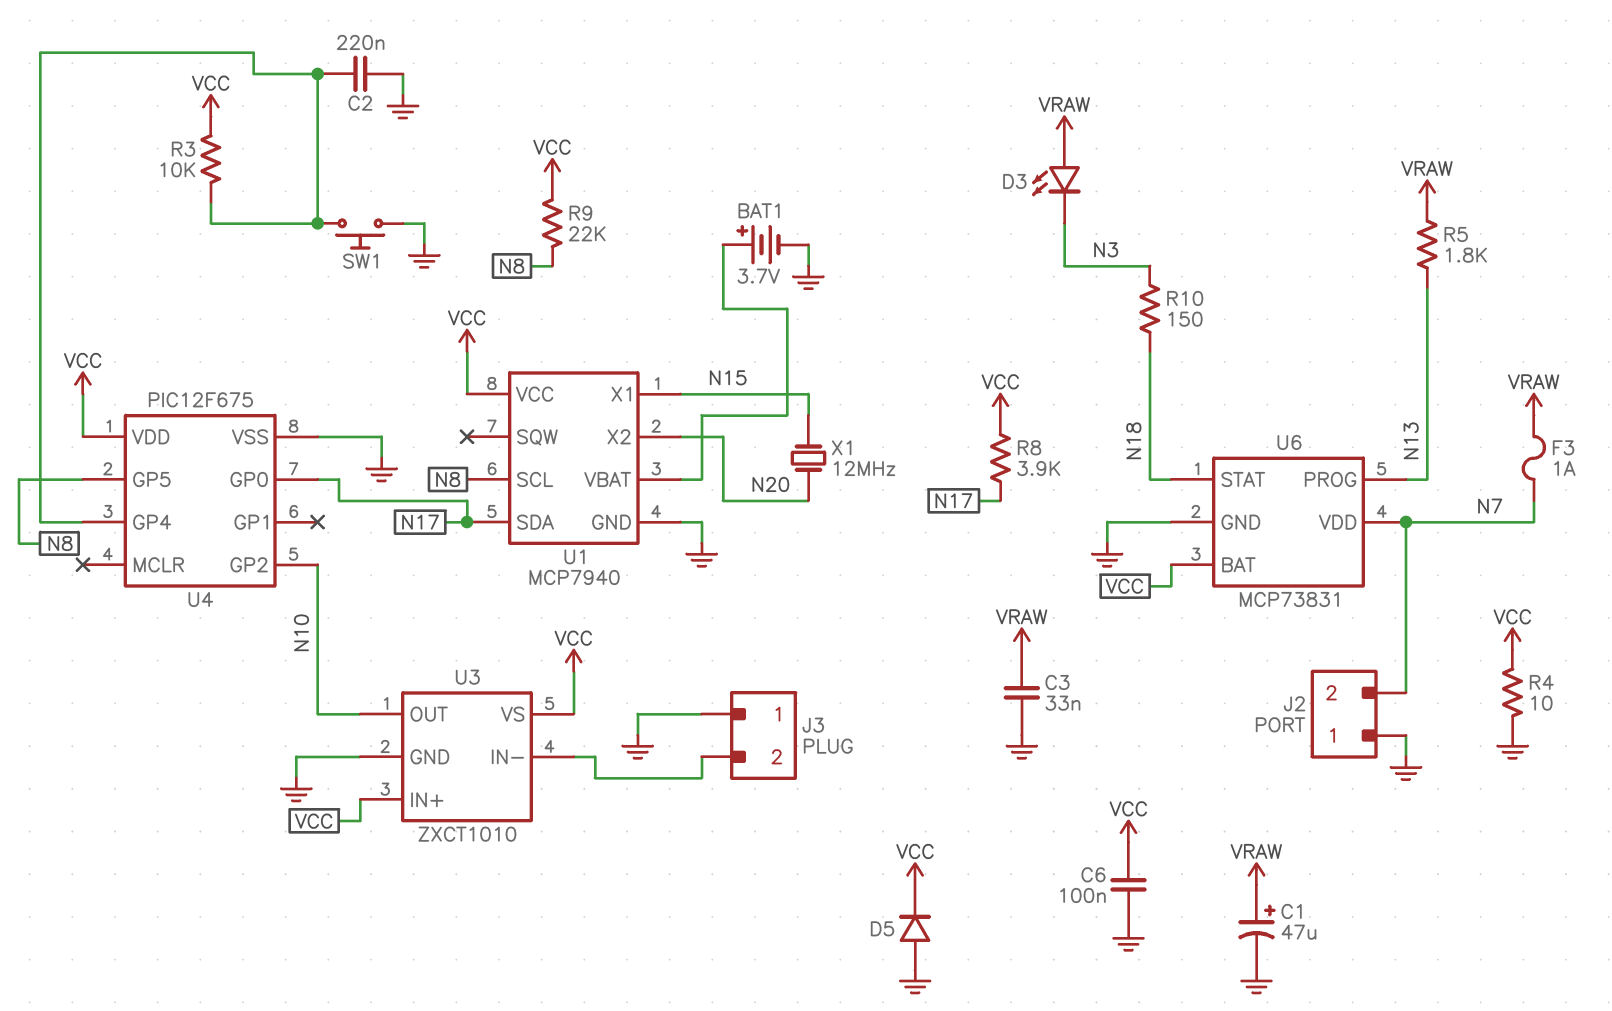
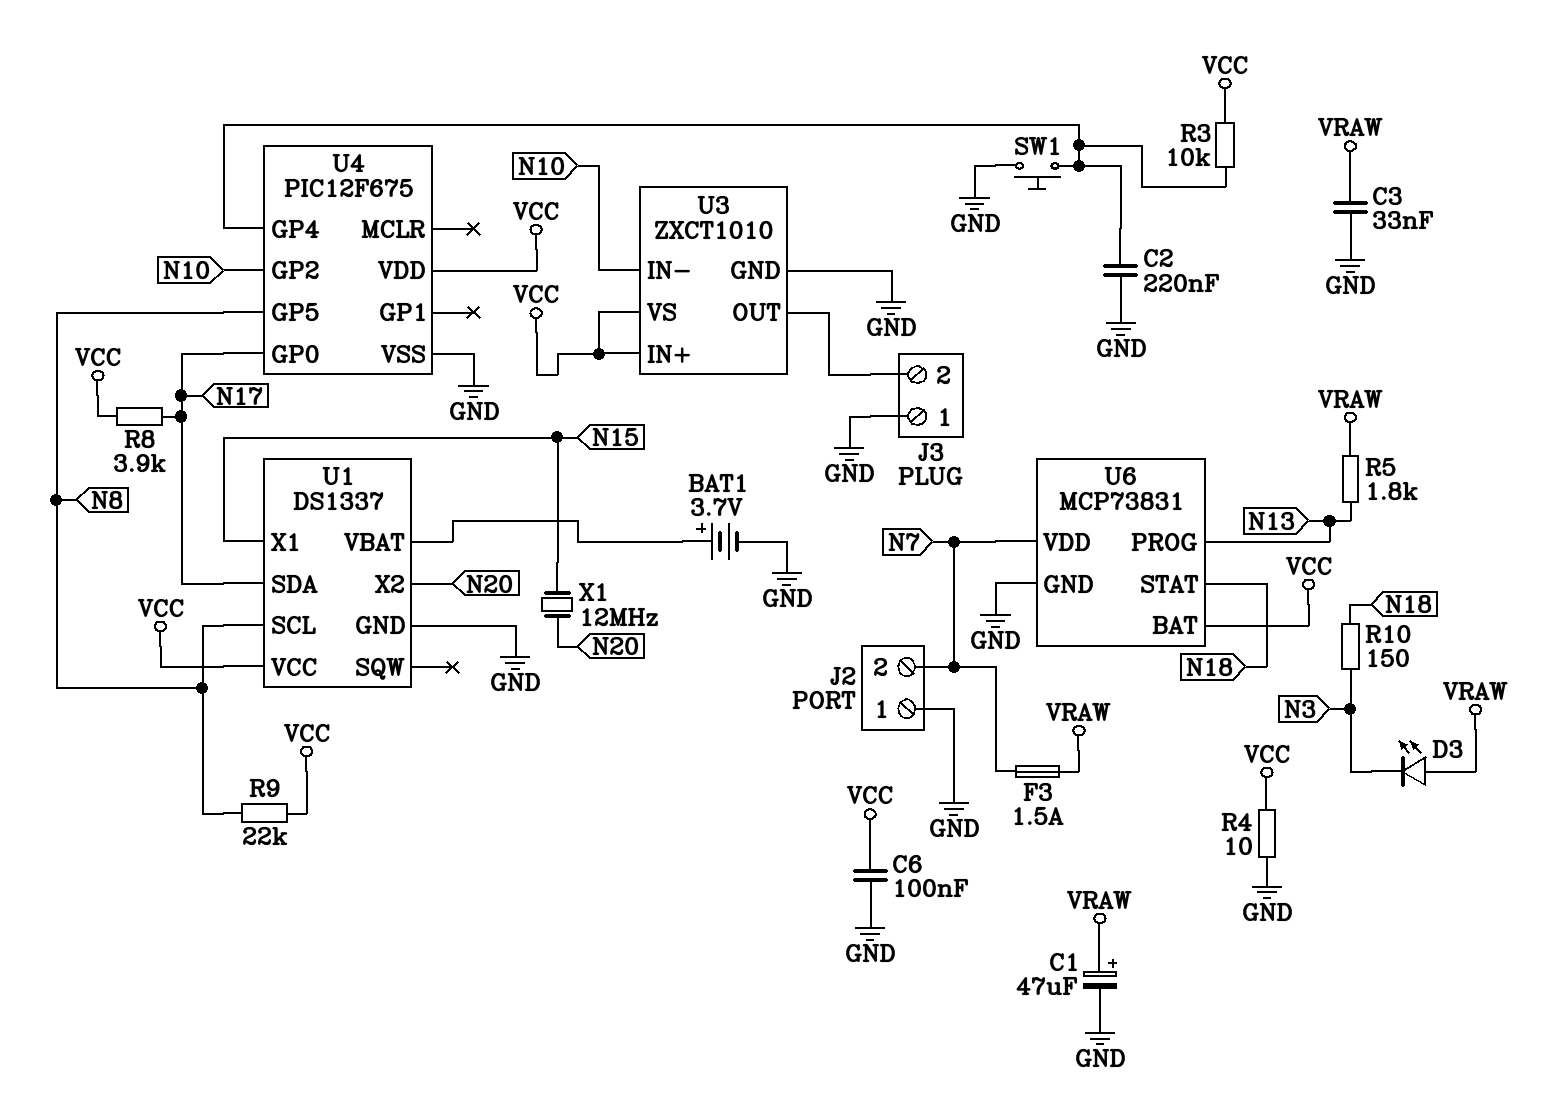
D5: diode (A GND, K VCC) -> none
F3: 1A (N7, VRAW) -> 1.5A (N7, VRAW)
U1: MCP7940 -> DS1337
U3 pin IN-: J3/2 -> N10
U3 pin OUT: N10 -> J3/2

